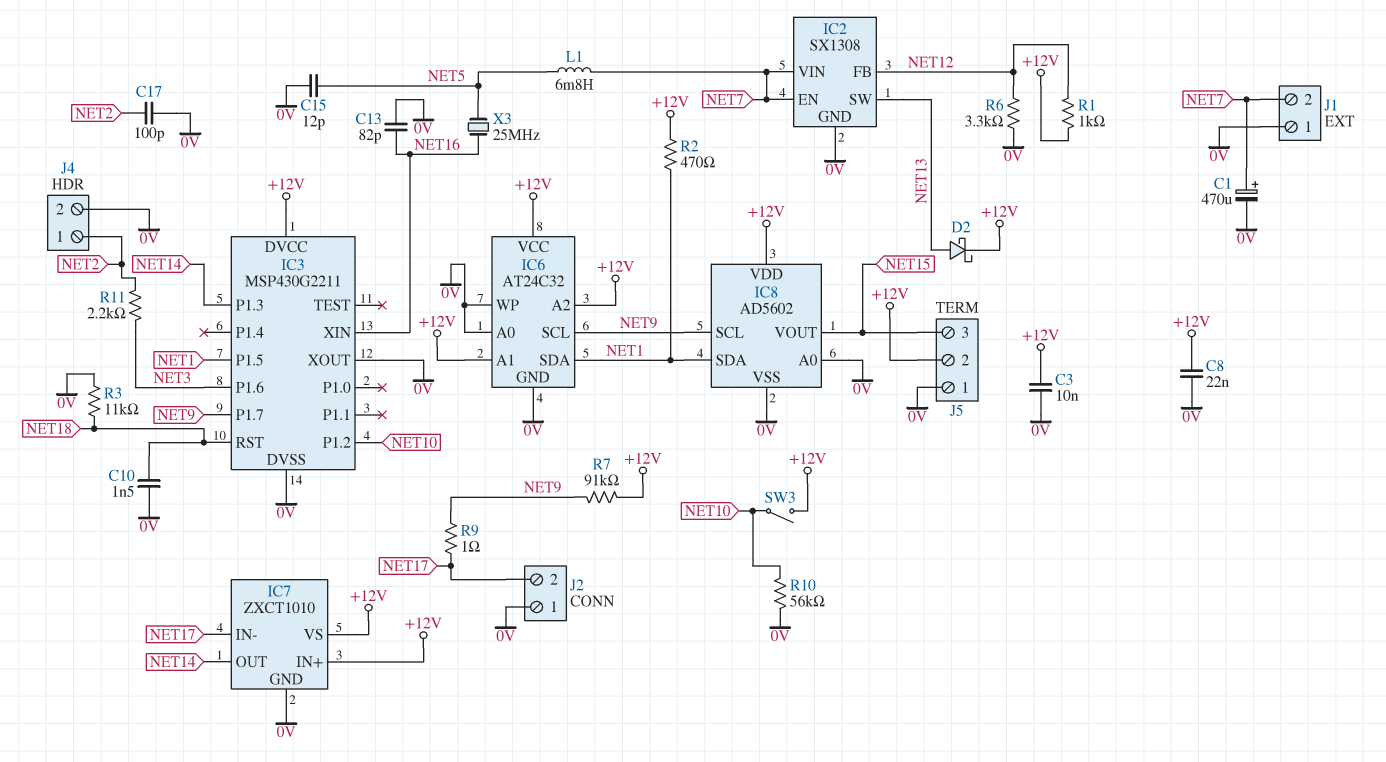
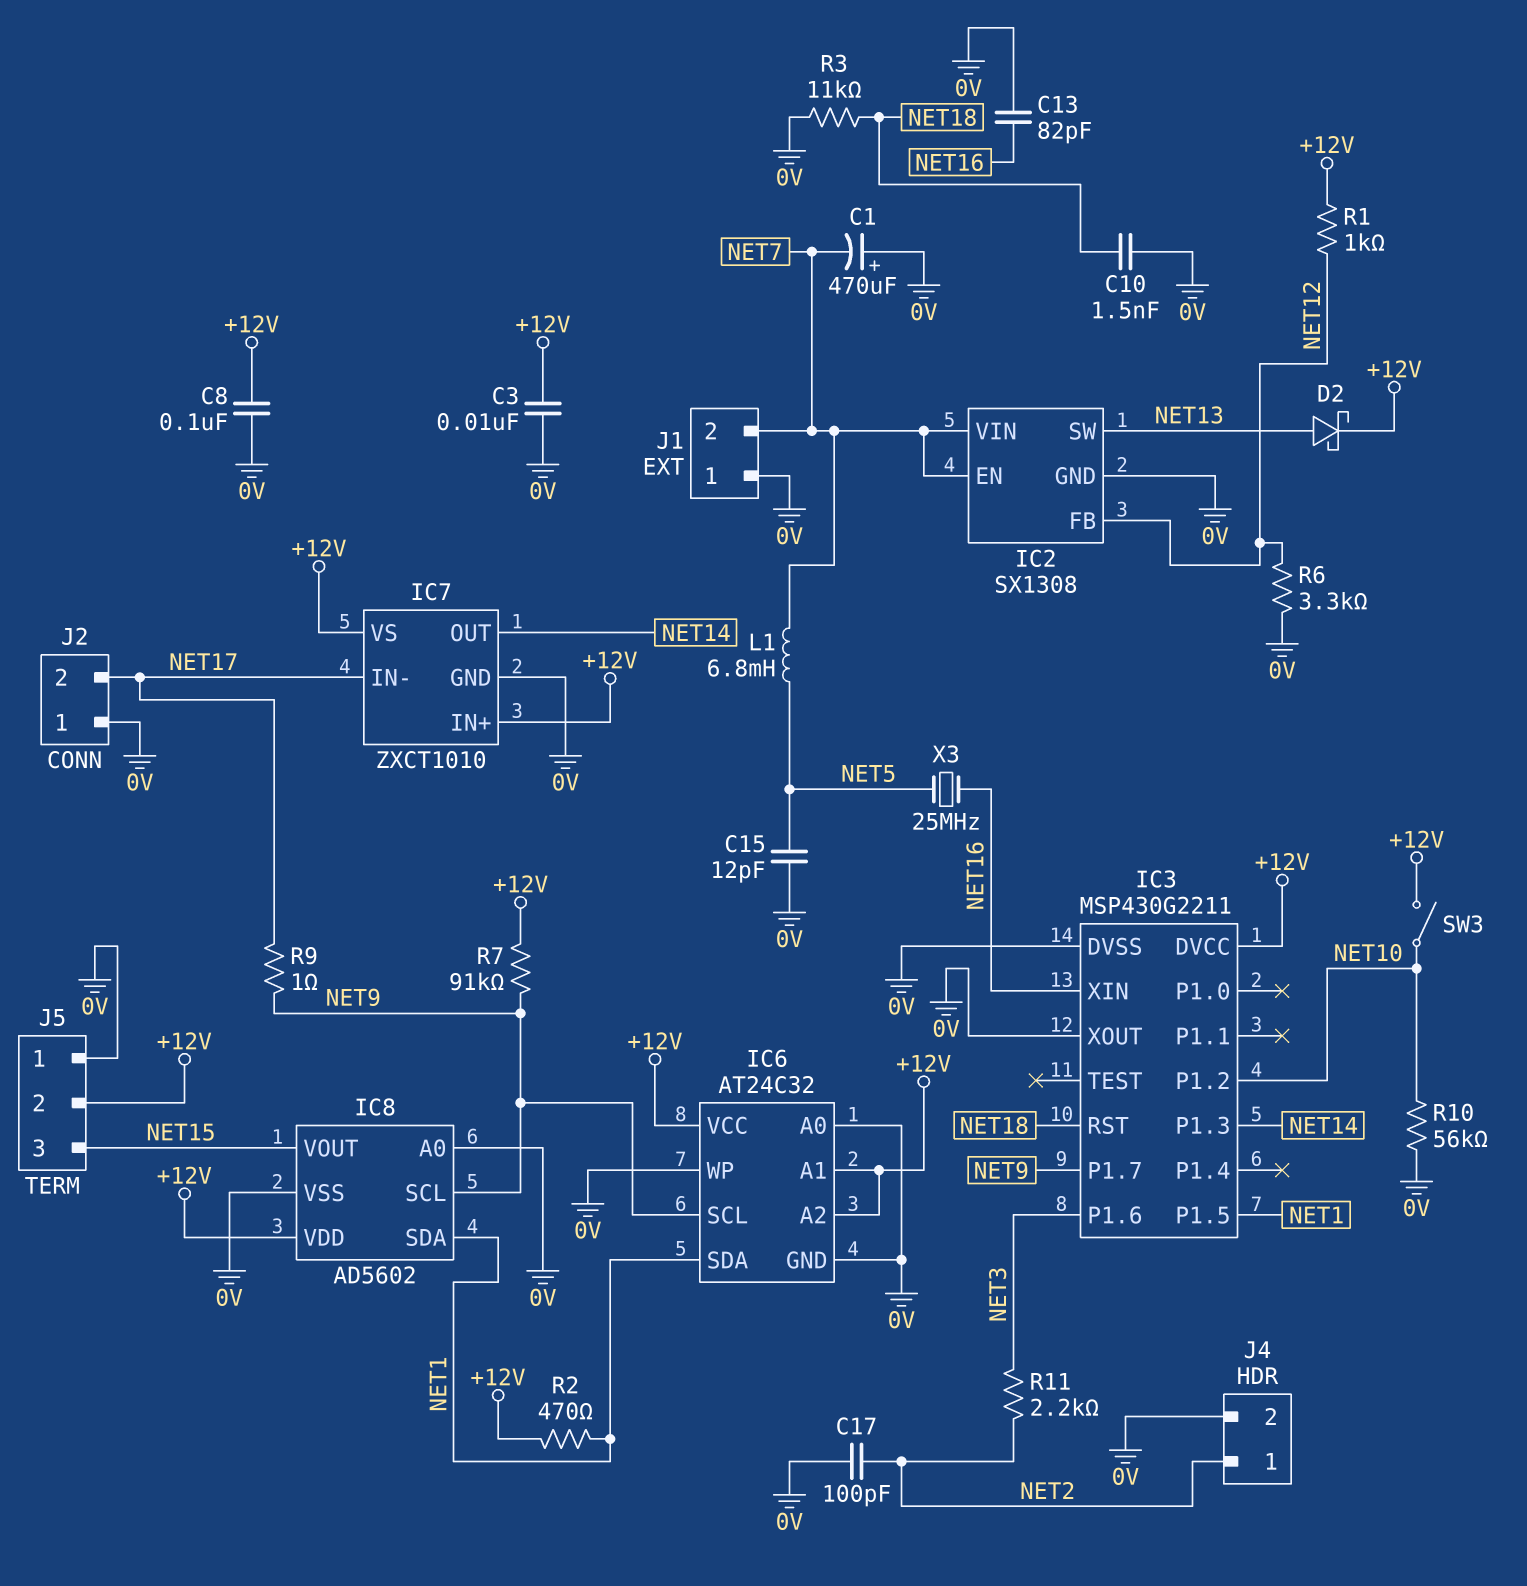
C1: 470uF (plus NET7, minus 0V) -> 470uF (plus 0V, minus NET7)
C8: 22nF (+12V, 0V) -> 100nF (+12V, 0V)

